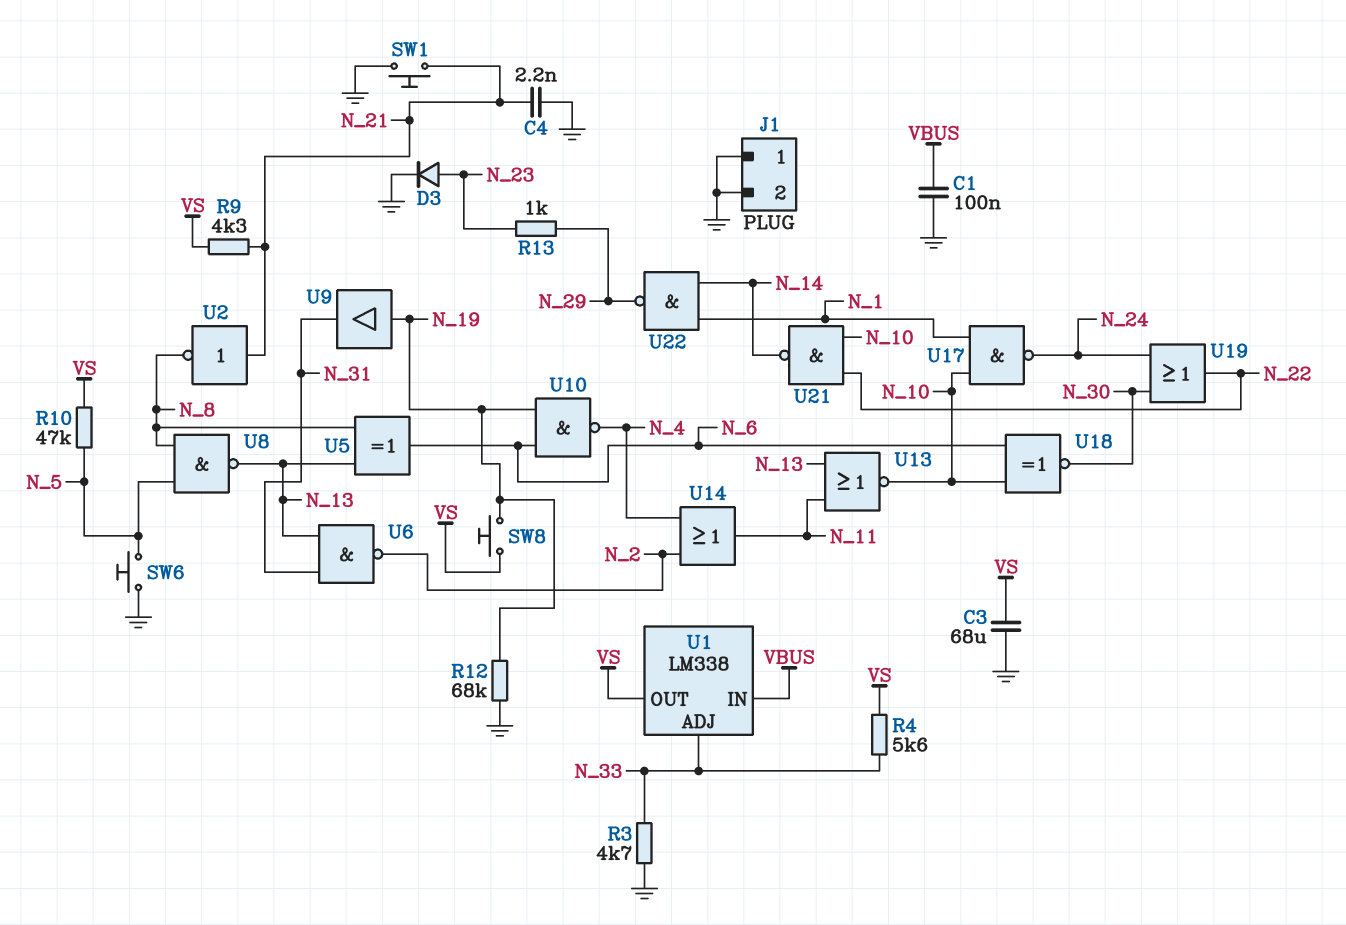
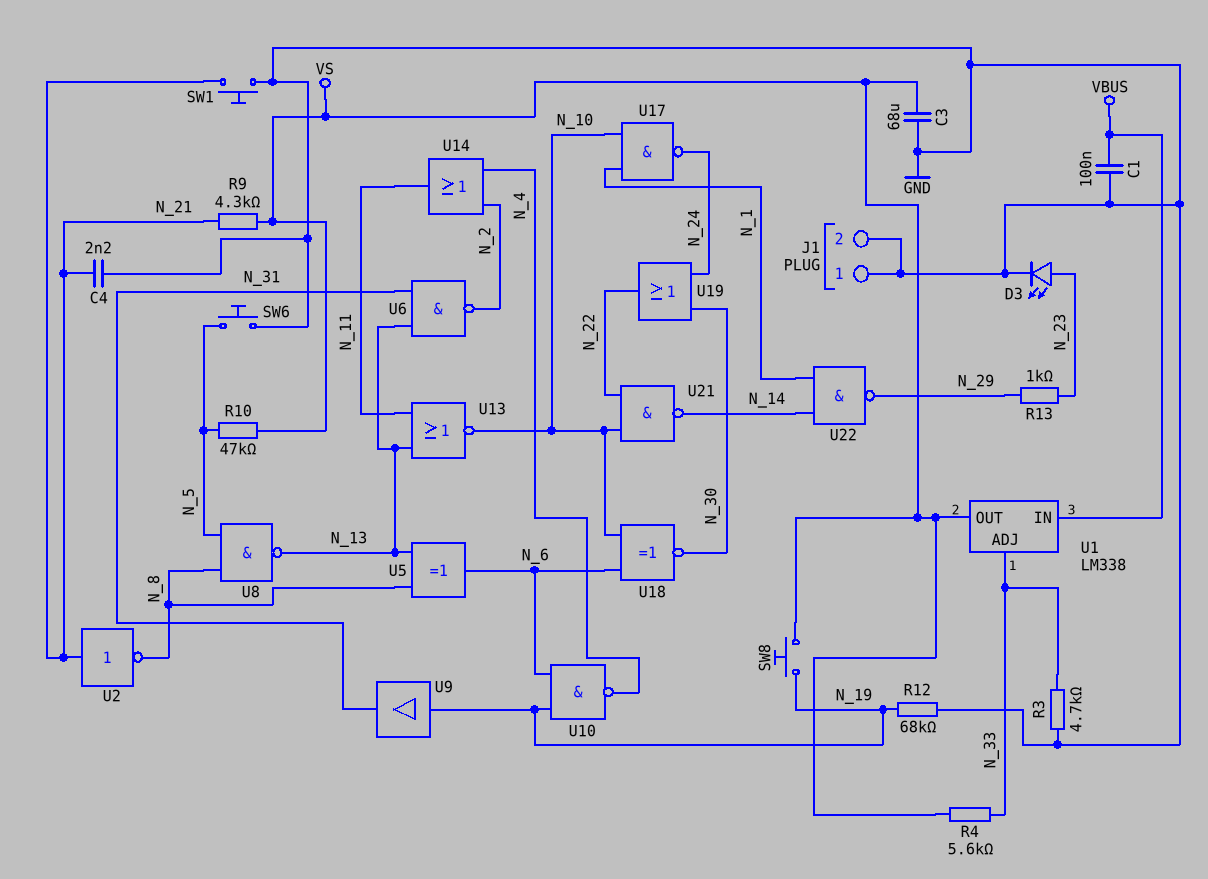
D3: diode (A N_23, K GND) -> LED (A N_23, K GND)

